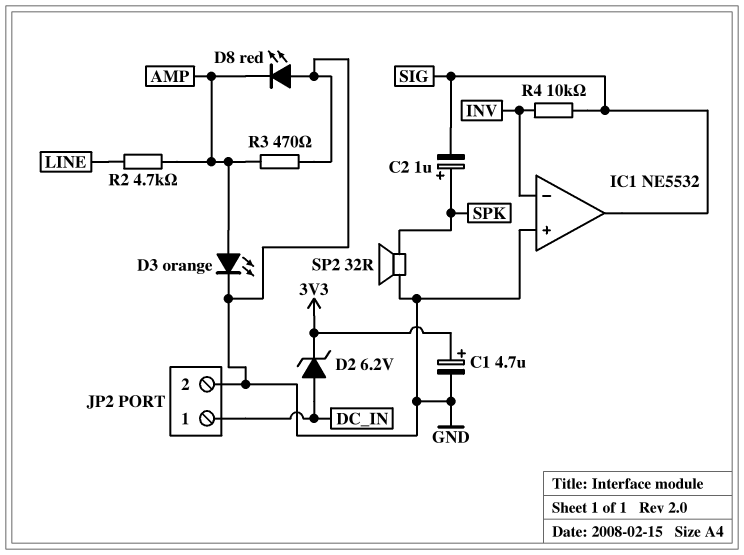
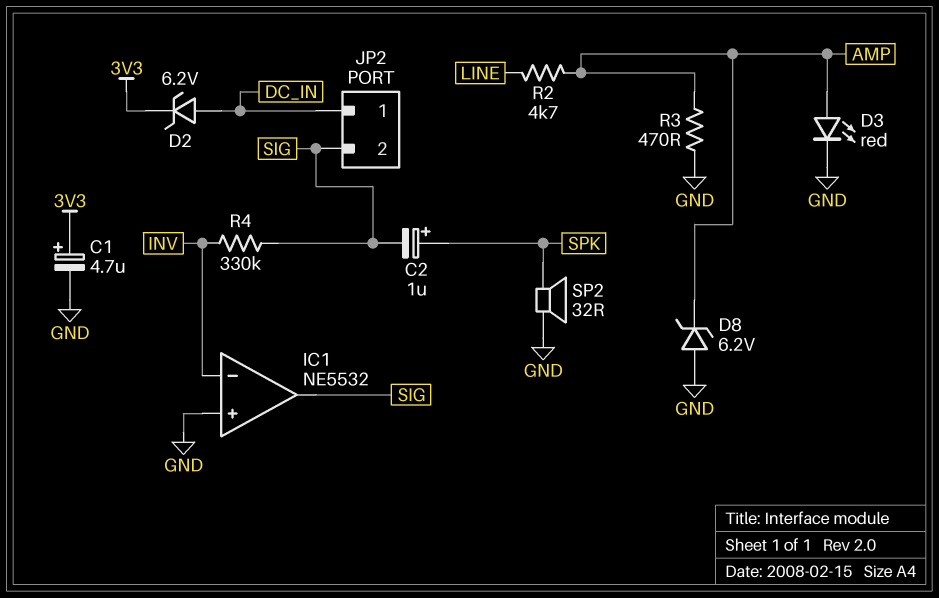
D3: LED orange (A AMP, K GND) -> LED red (A AMP, K GND)
D8: LED red (A GND, K AMP) -> zener 6.2V (A GND, K AMP)
JP2 pin 2: GND -> SIG
R4: 10k (INV, SIG) -> 330k (INV, SIG)

